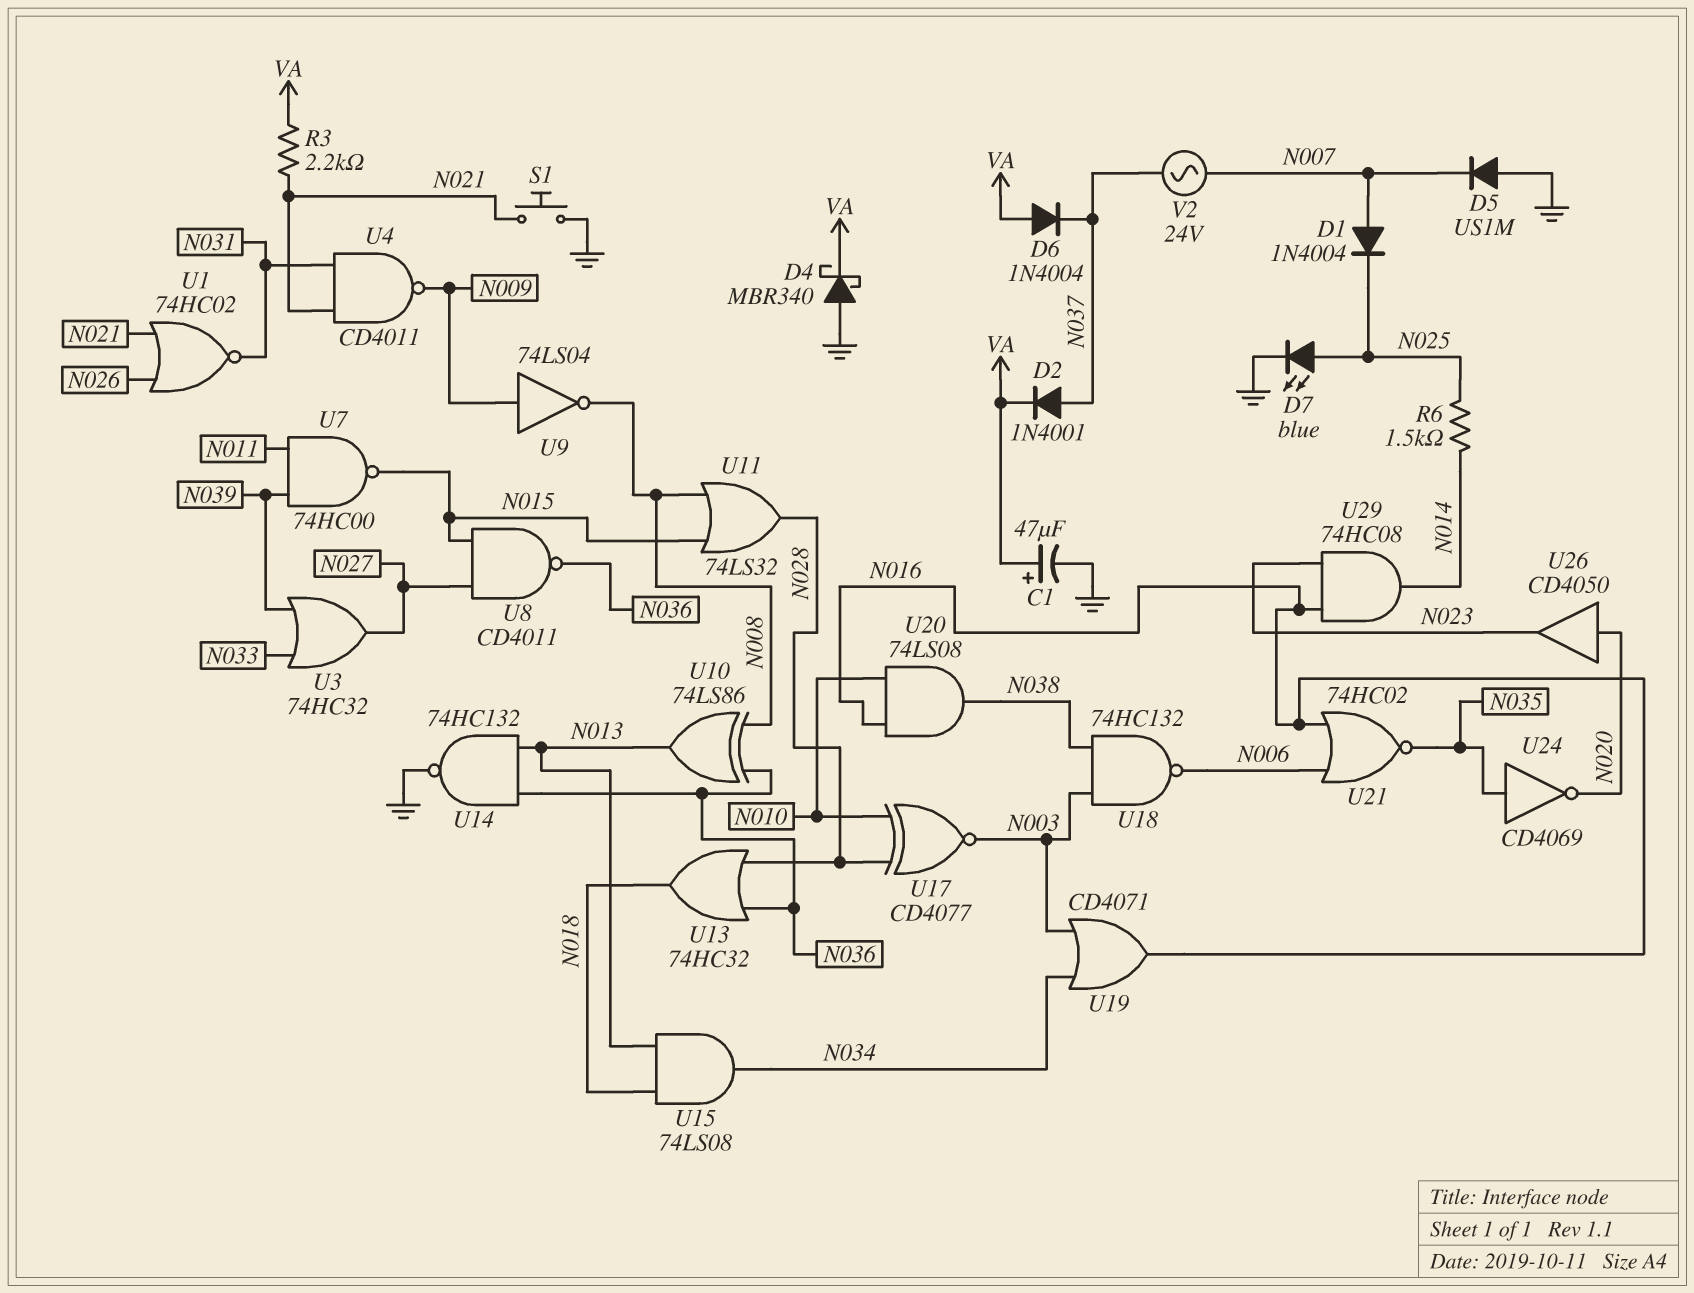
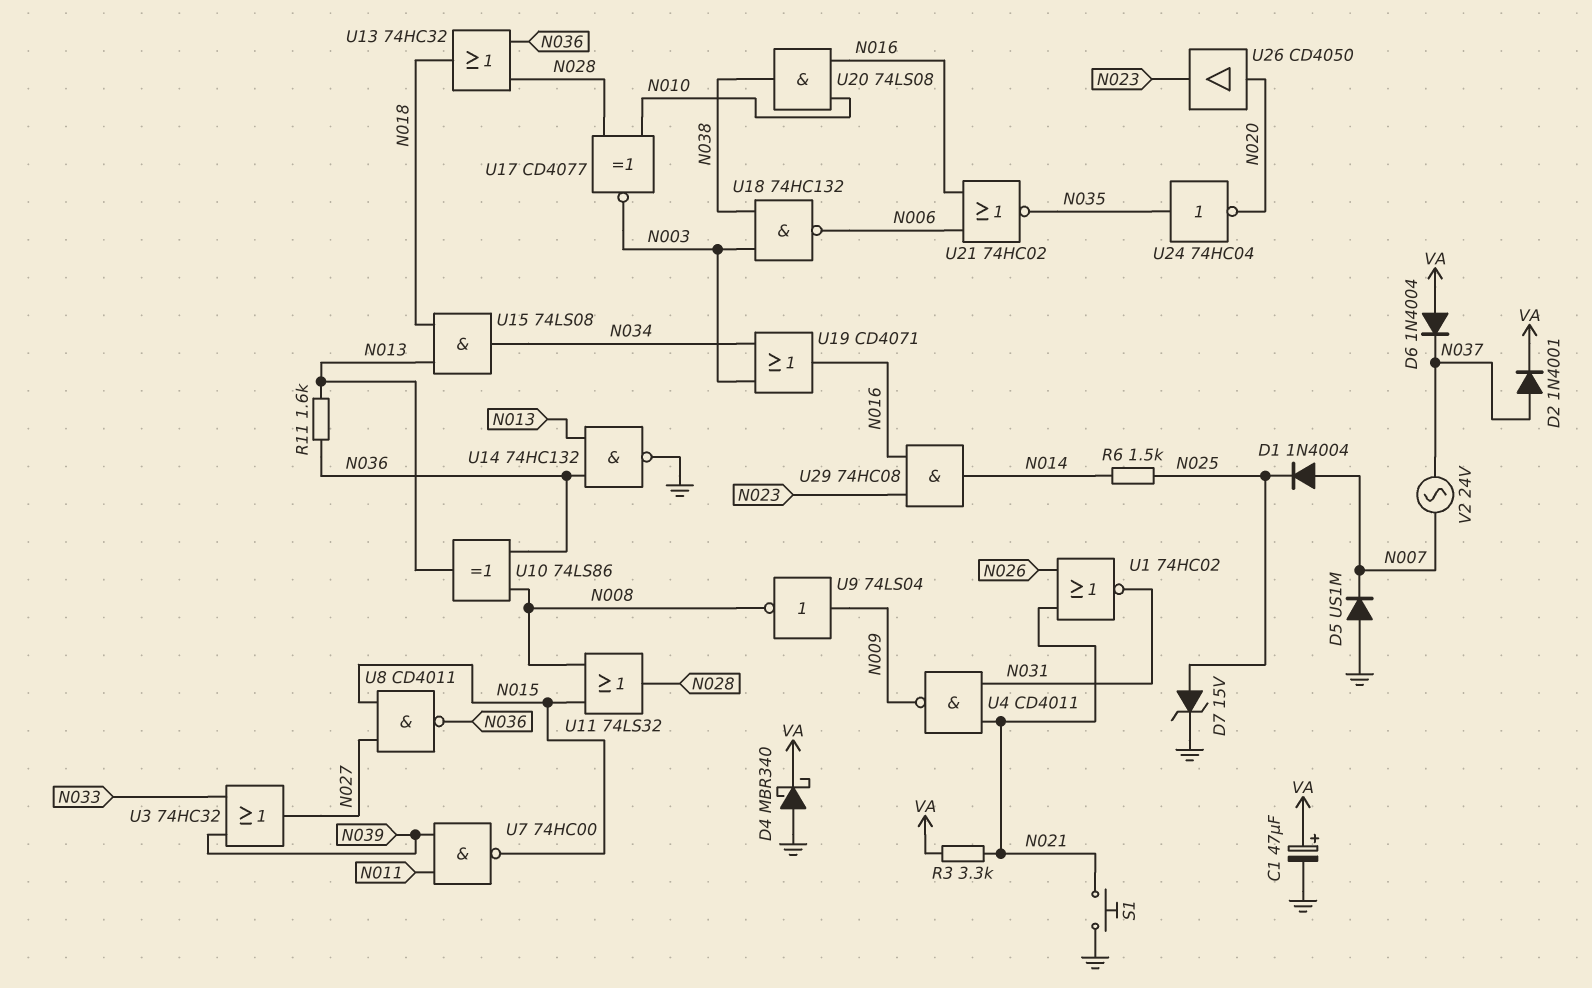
D7: LED blue (A N025, K GND) -> zener 15V (A N025, K GND)
R3: 2.2k (N021, VA) -> 3.3k (N021, VA)
R11: none -> 1.6k (N013, N036)
U24: NOT CD4069 (in N035, out N020) -> NOT 74HC04 (in N035, out N020)

